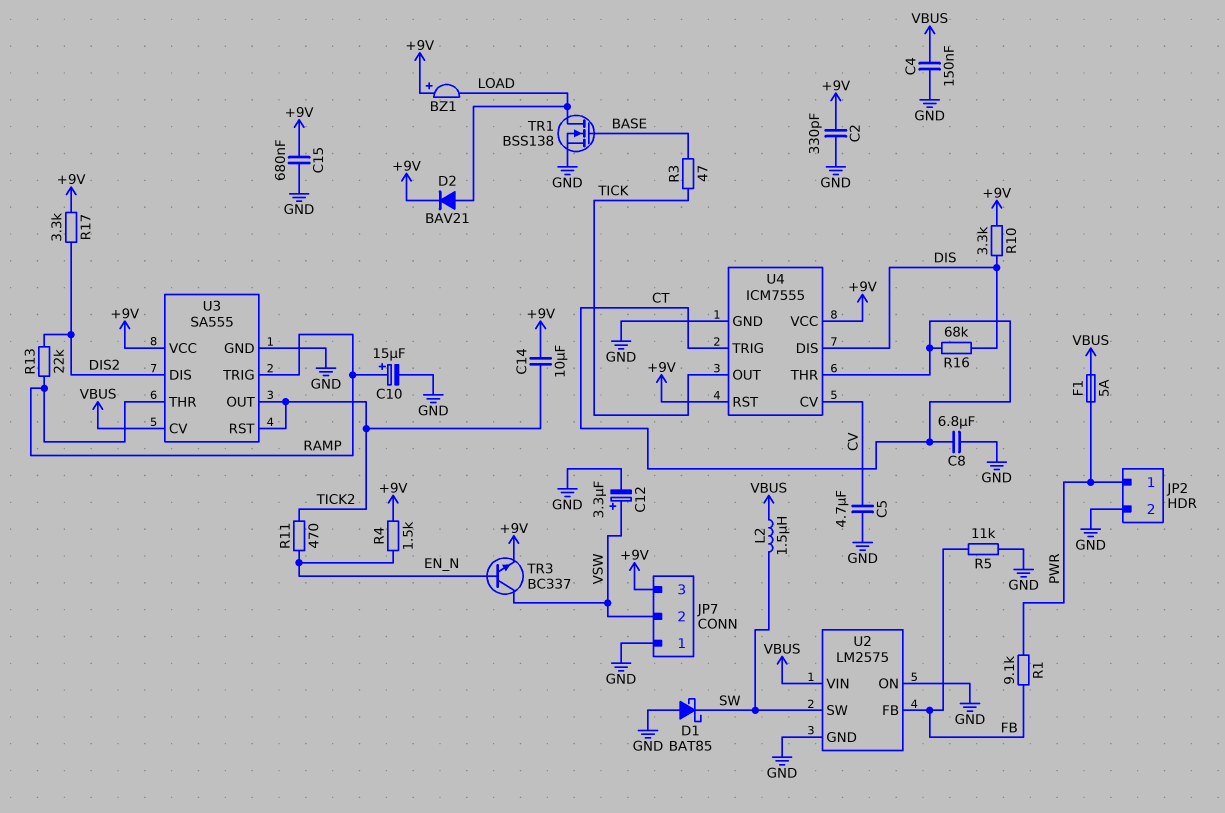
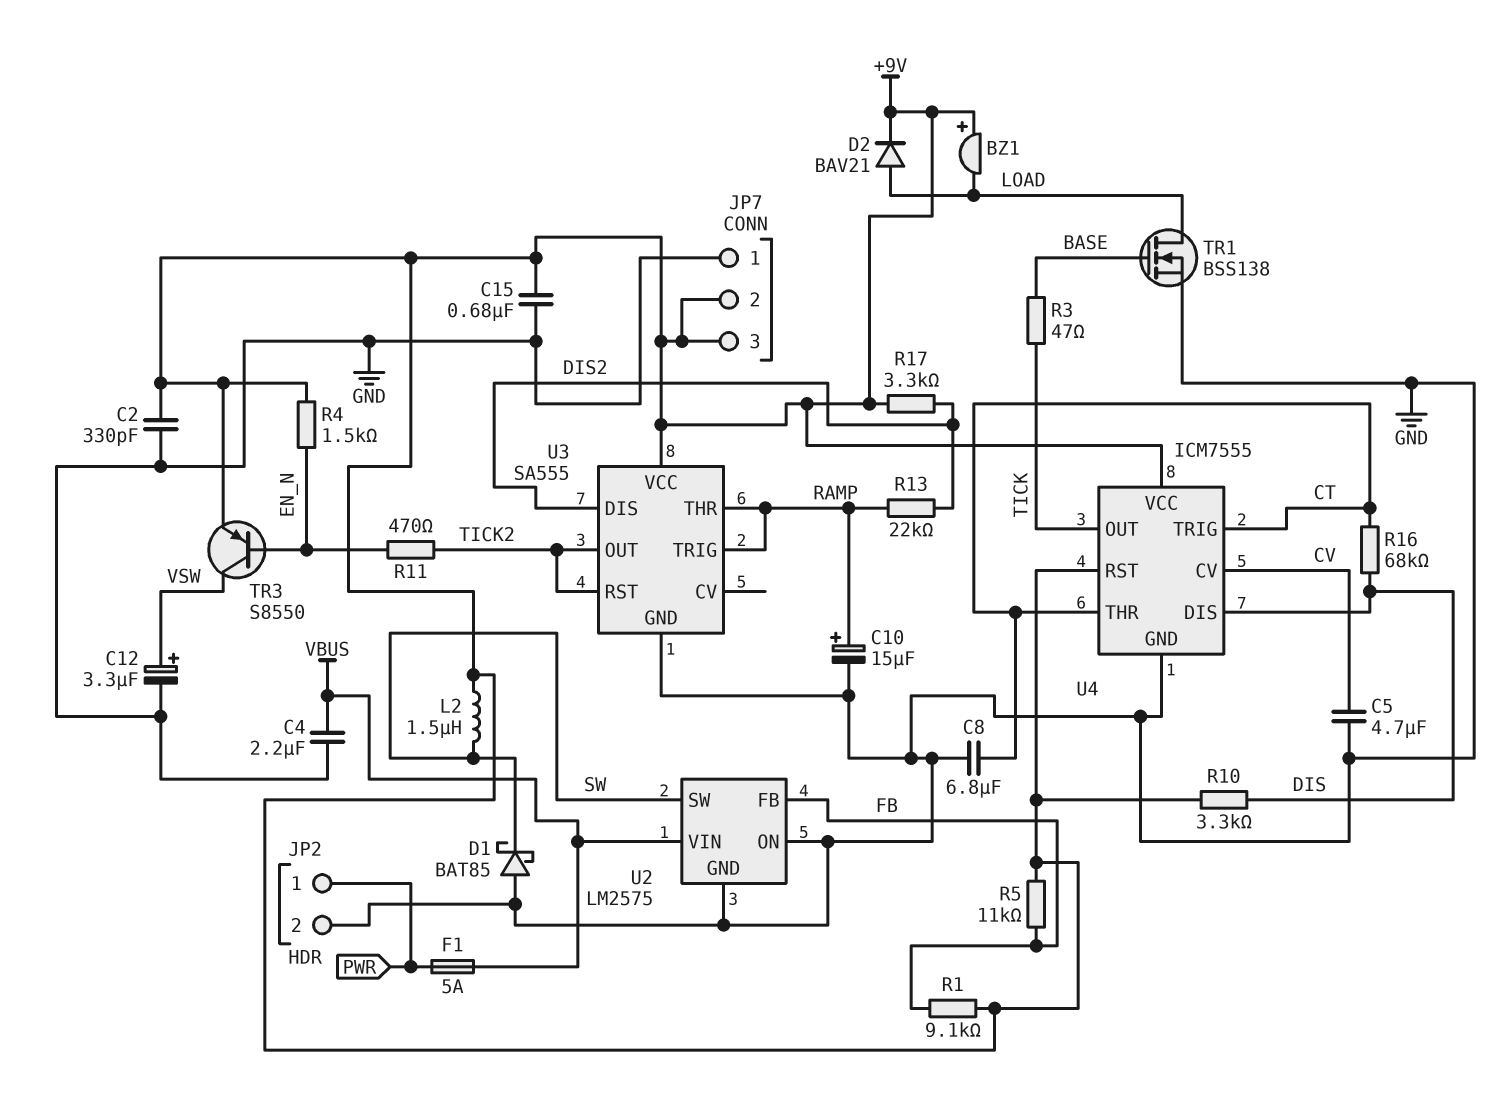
C4: 150nF (GND, VBUS) -> 2.2uF (GND, VBUS)
C14: 10uF (+9V, TICK2) -> none
JP7 pin 2: VSW -> +9V
L2: 1.5uH (SW, VBUS) -> 1.5uH (+9V, SW)
R1: 9.1k (FB, PWR) -> 9.1k (+9V, FB)
R5: 11k (FB, GND) -> 11k (+9V, FB)
TR3: NPN BC337 (B EN_N, C VSW, E +9V) -> PNP S8550 (B EN_N, C VSW, E +9V)
U3 pin CV: VBUS -> none

